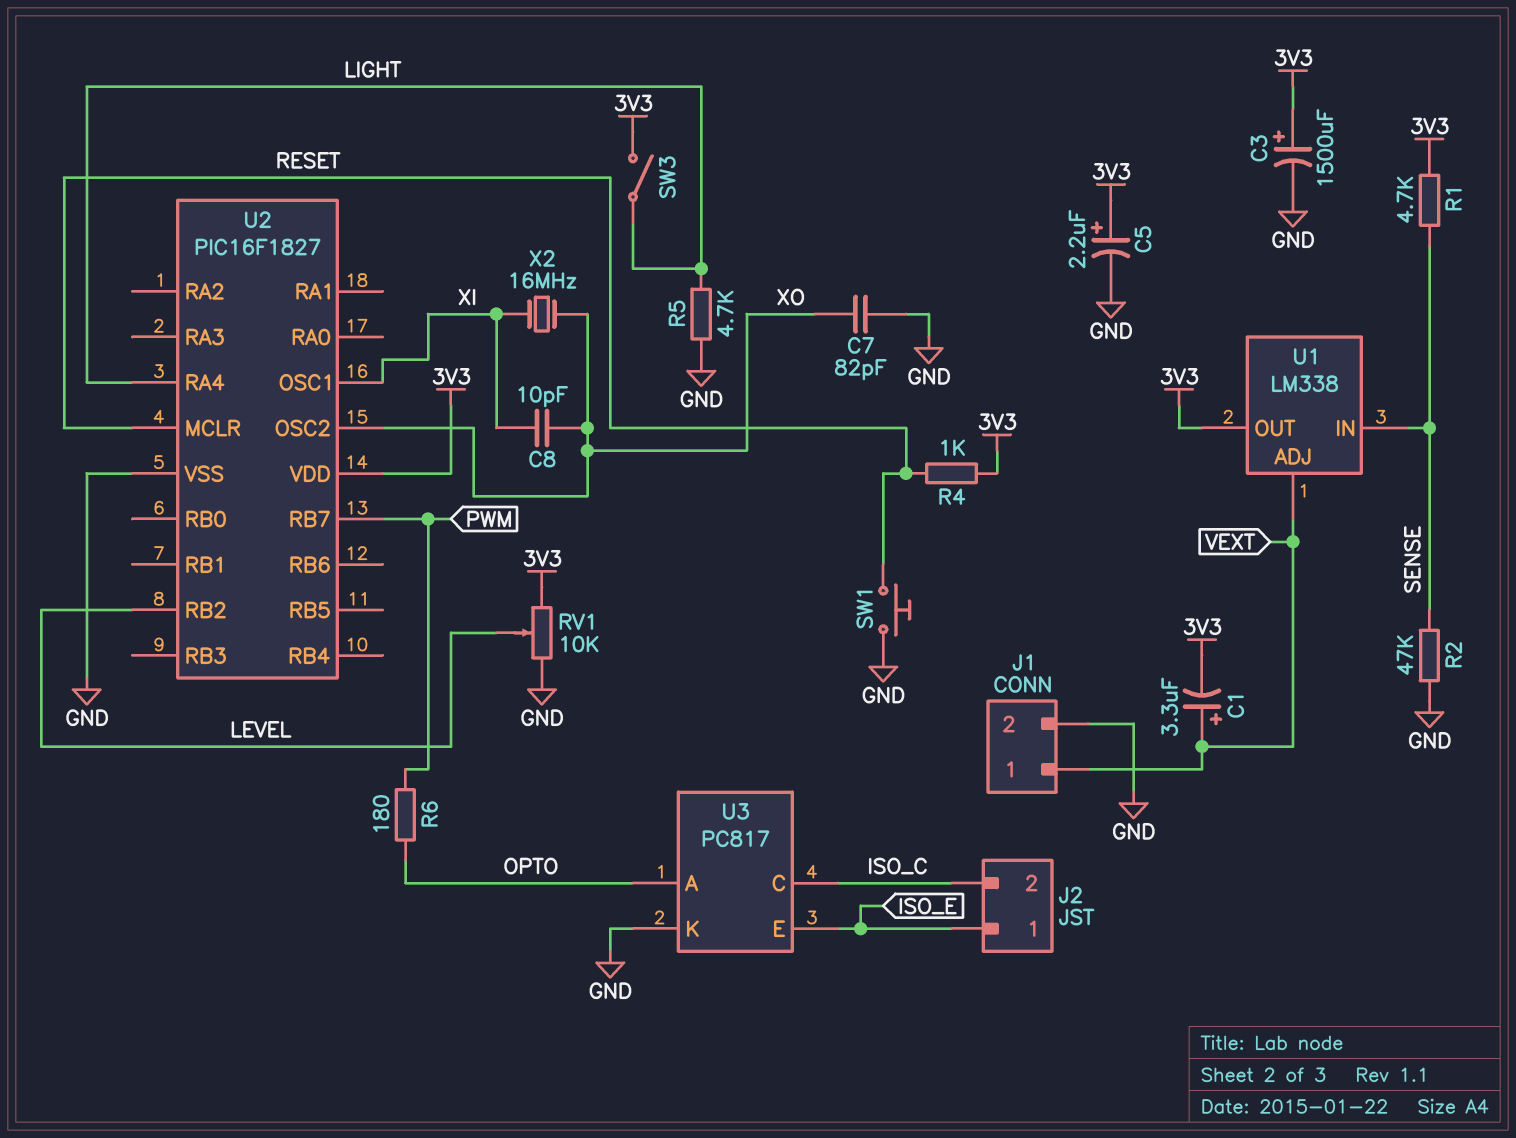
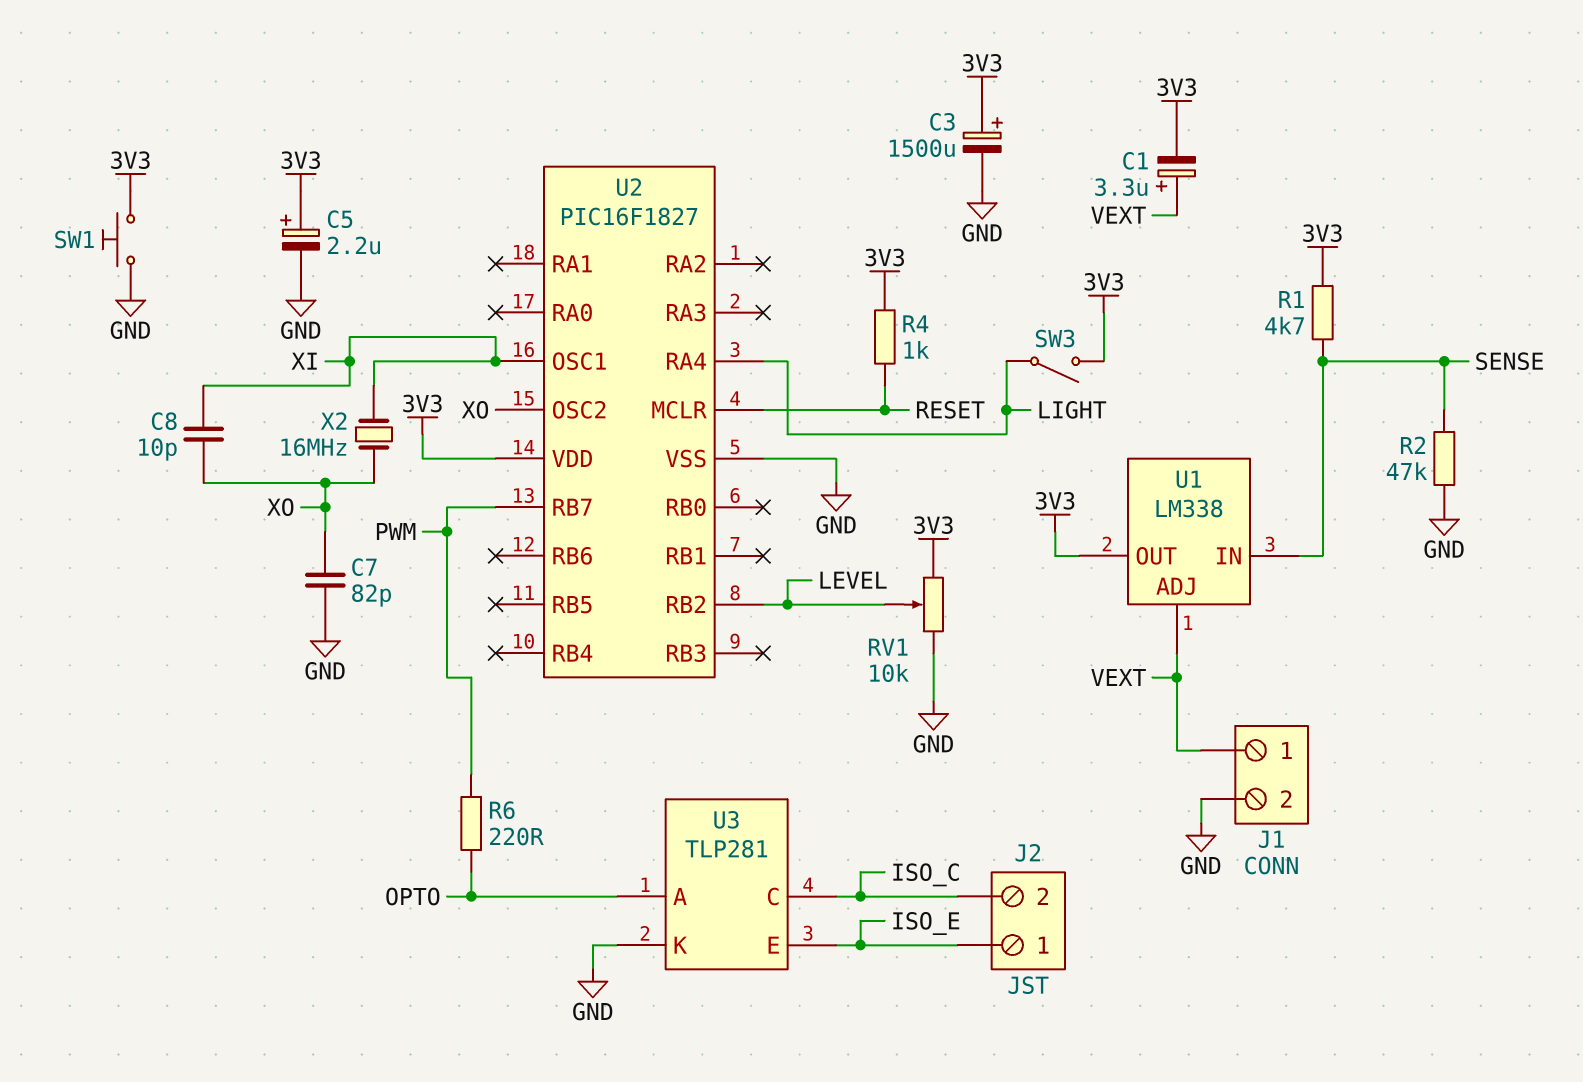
R5: 4.7k (GND, LIGHT) -> none
R6: 180 (OPTO, PWM) -> 220 (OPTO, PWM)
SW1: button (GND, RESET) -> button (3V3, GND)
U3: PC817 -> TLP281

